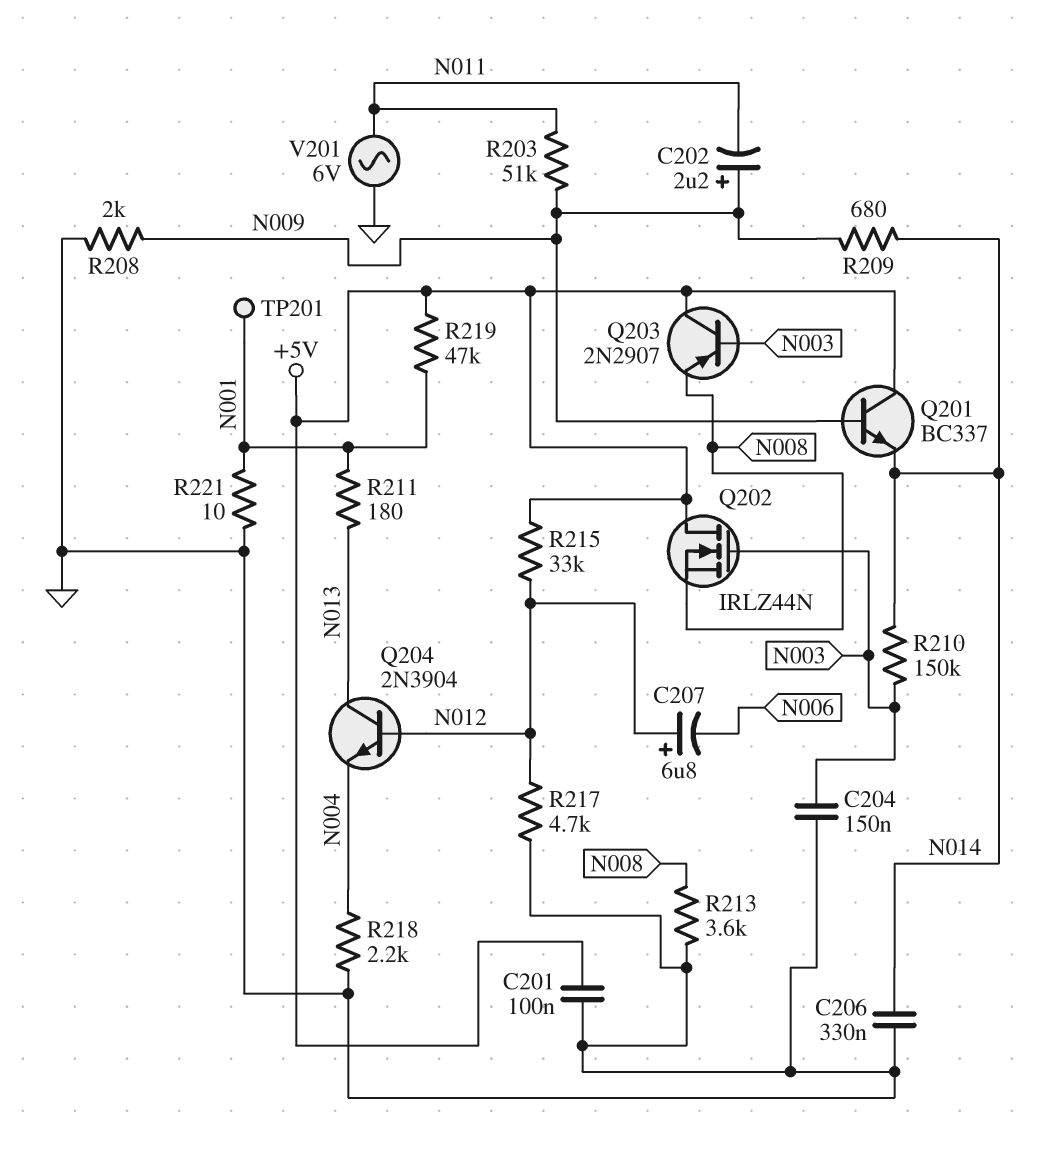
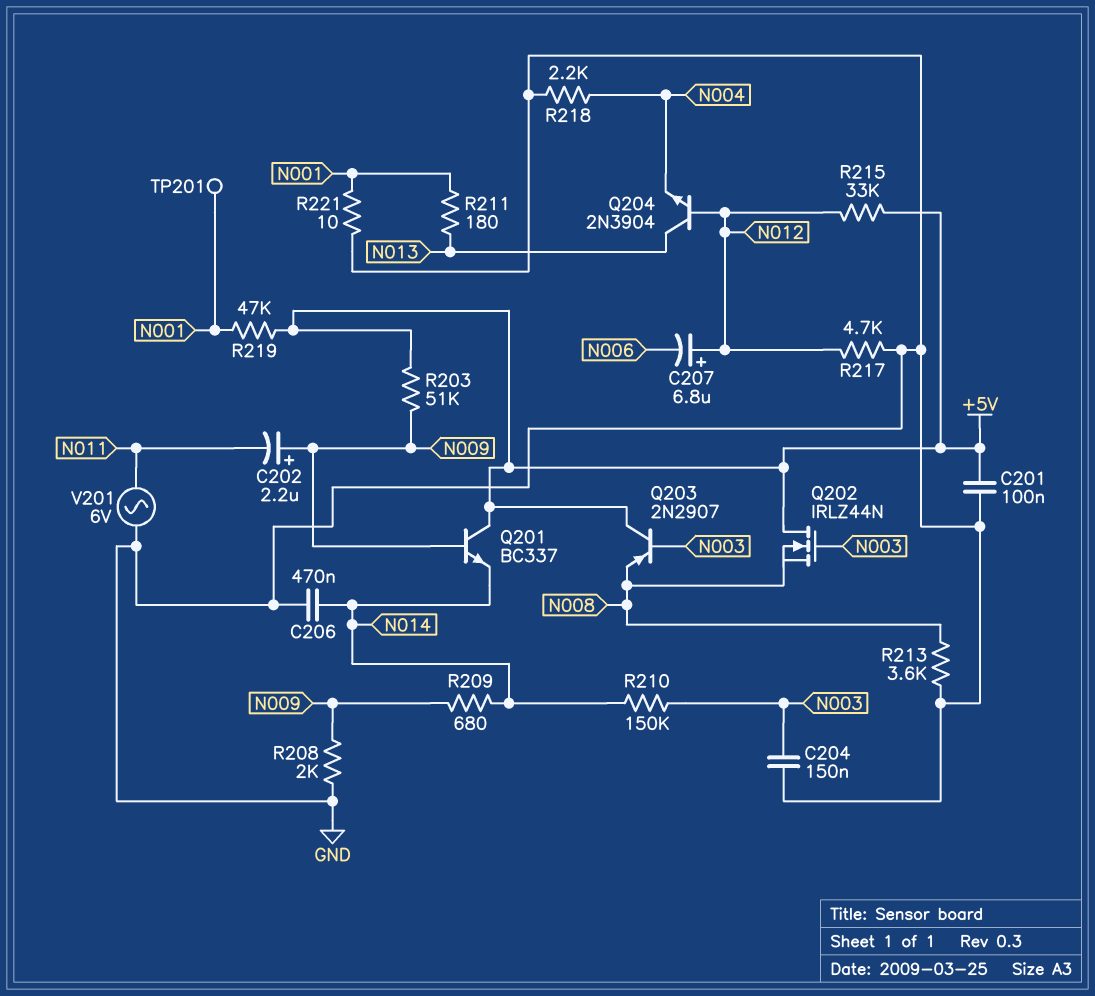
C206: 330nF (GND, N014) -> 470nF (GND, N014)
R203: 51k (N009, N011) -> 51k (+5V, N009)

